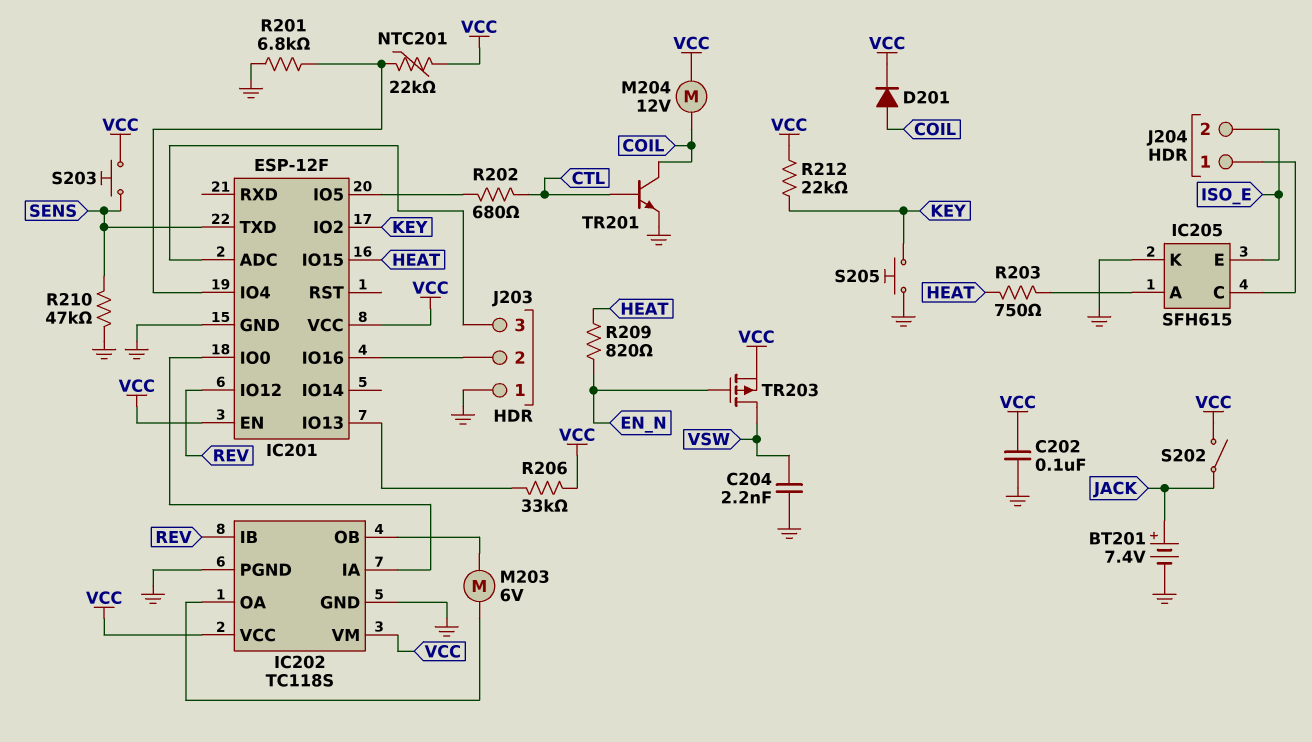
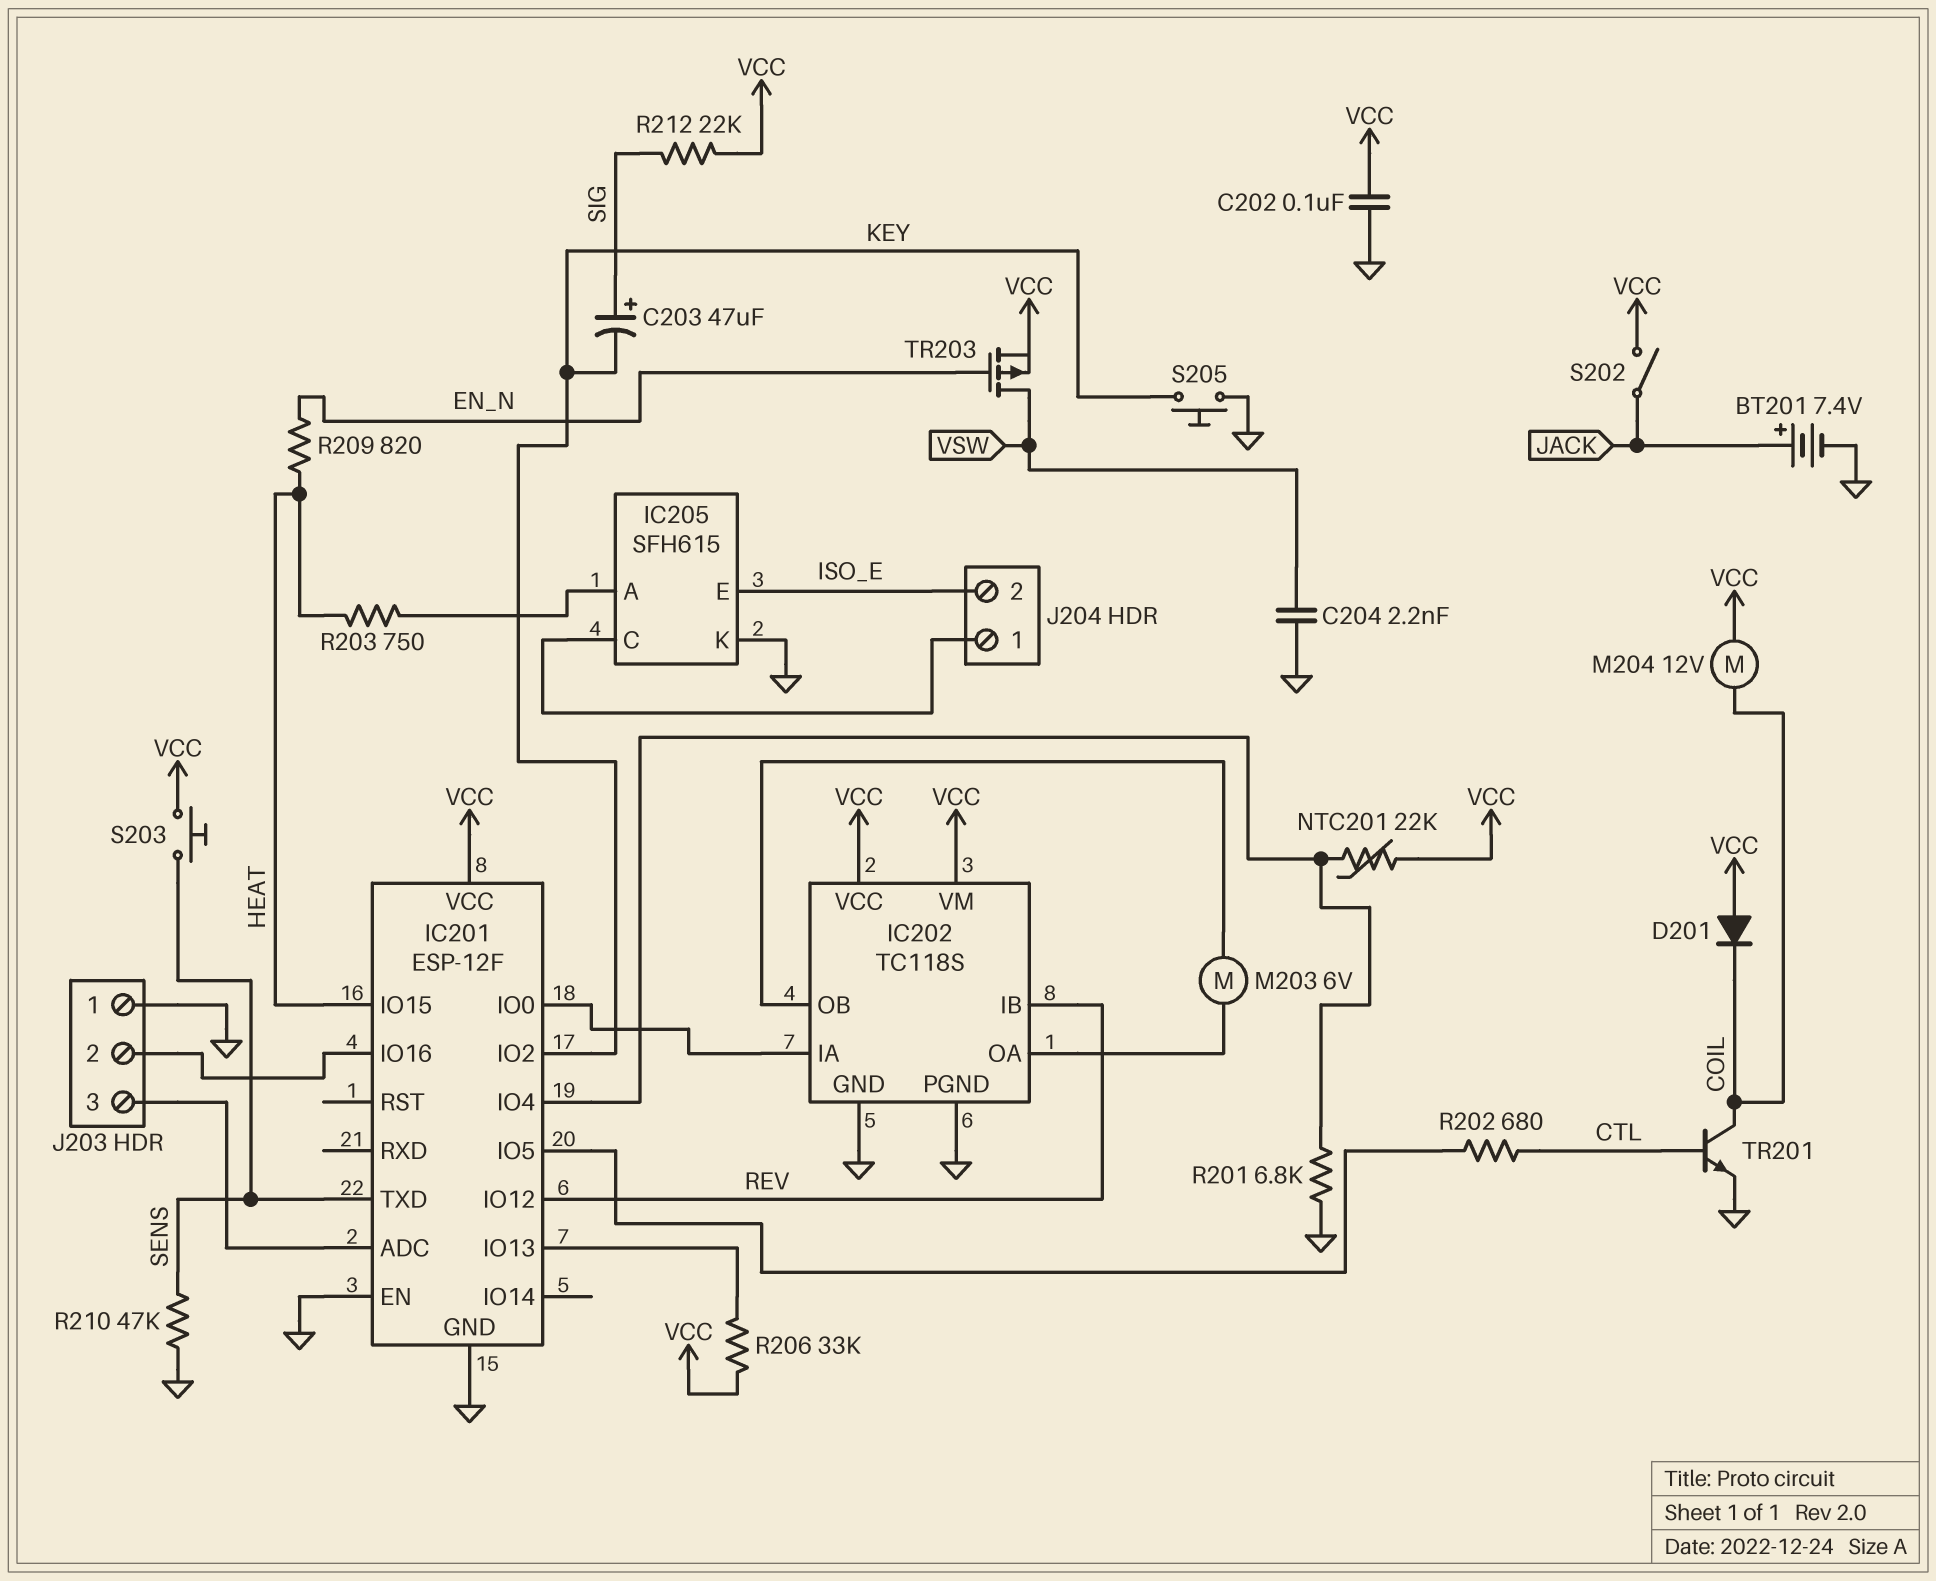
C203: none -> 47uF (plus SIG, minus KEY)
D201: diode (A COIL, K VCC) -> diode (A VCC, K COIL)
IC201 pin EN: VCC -> GND
R212: 22k (KEY, VCC) -> 22k (SIG, VCC)

